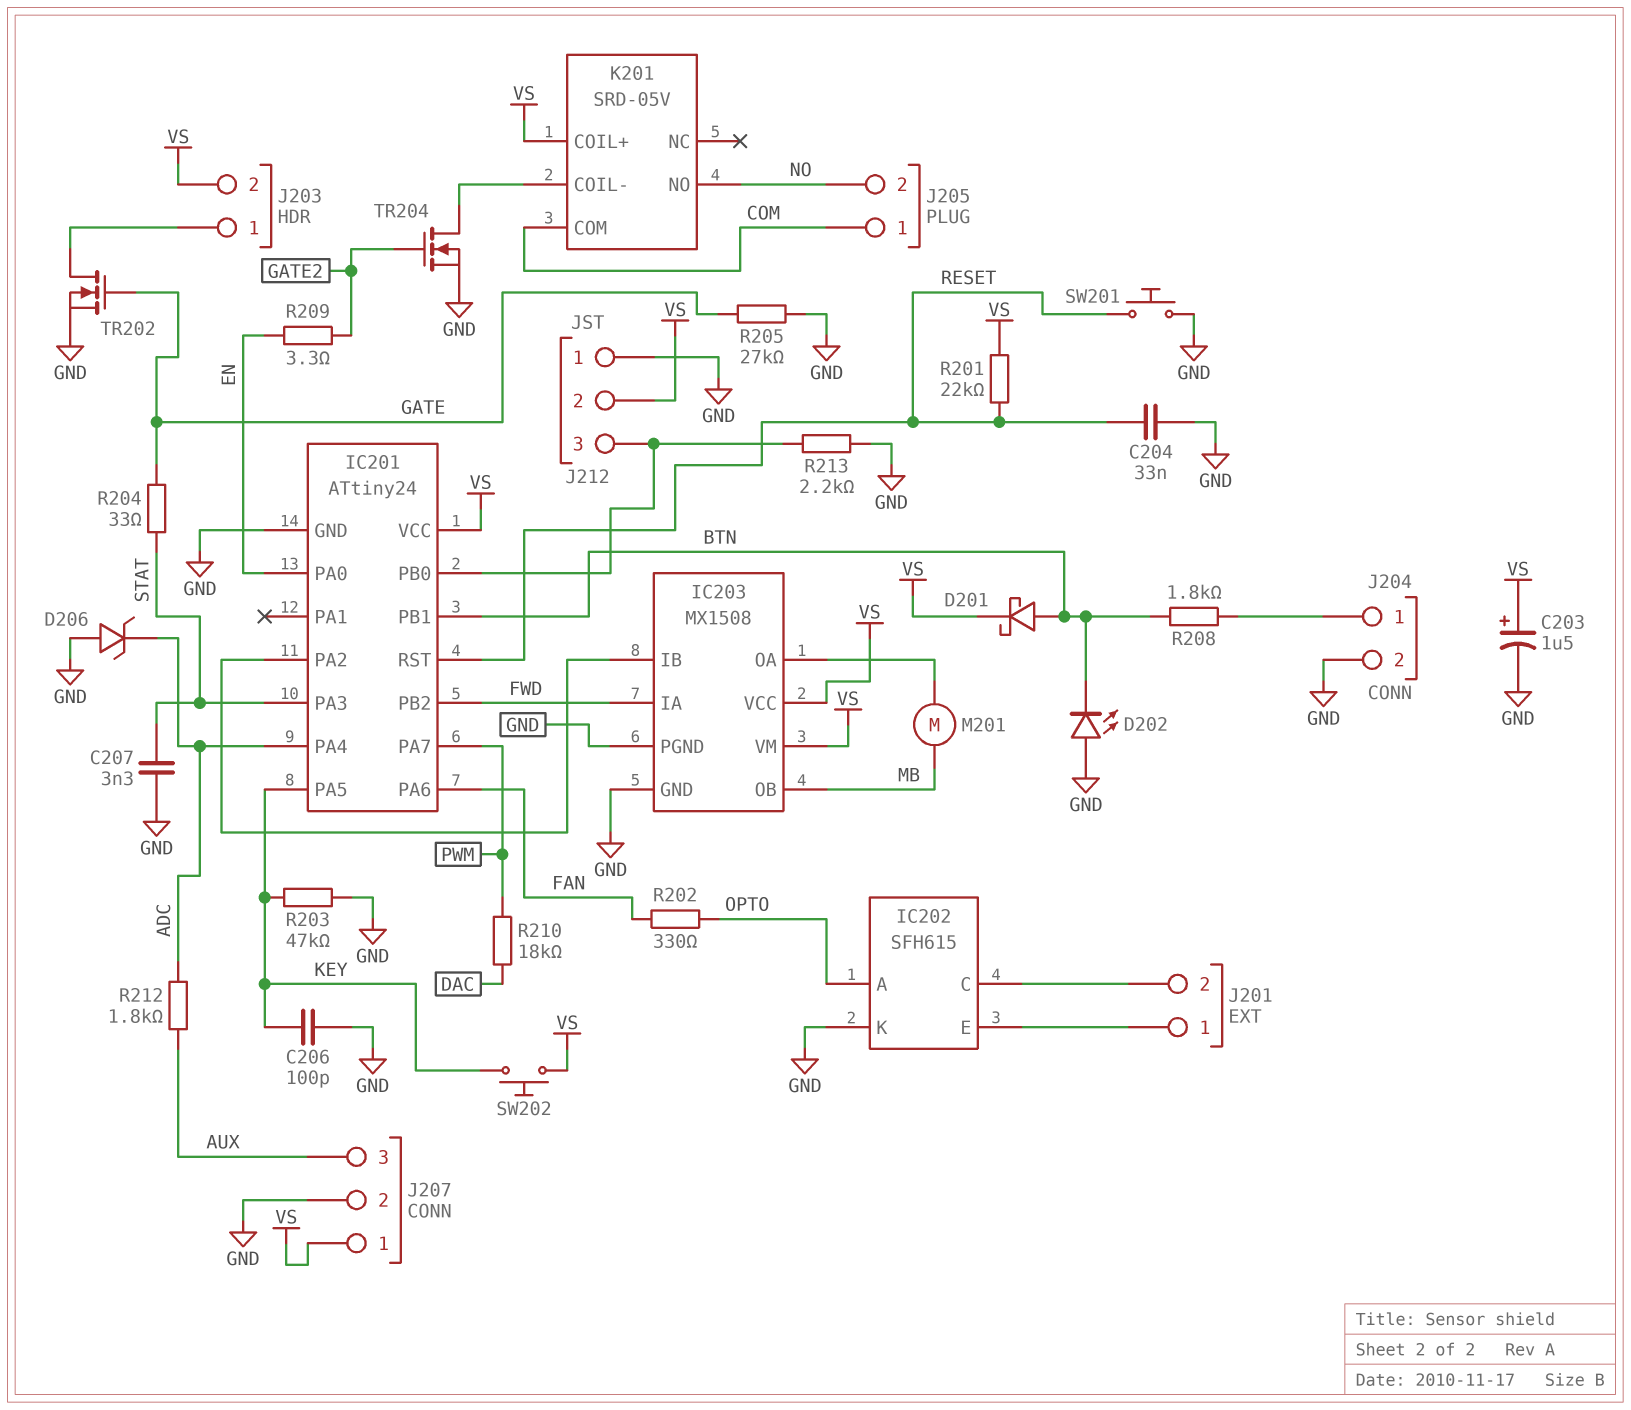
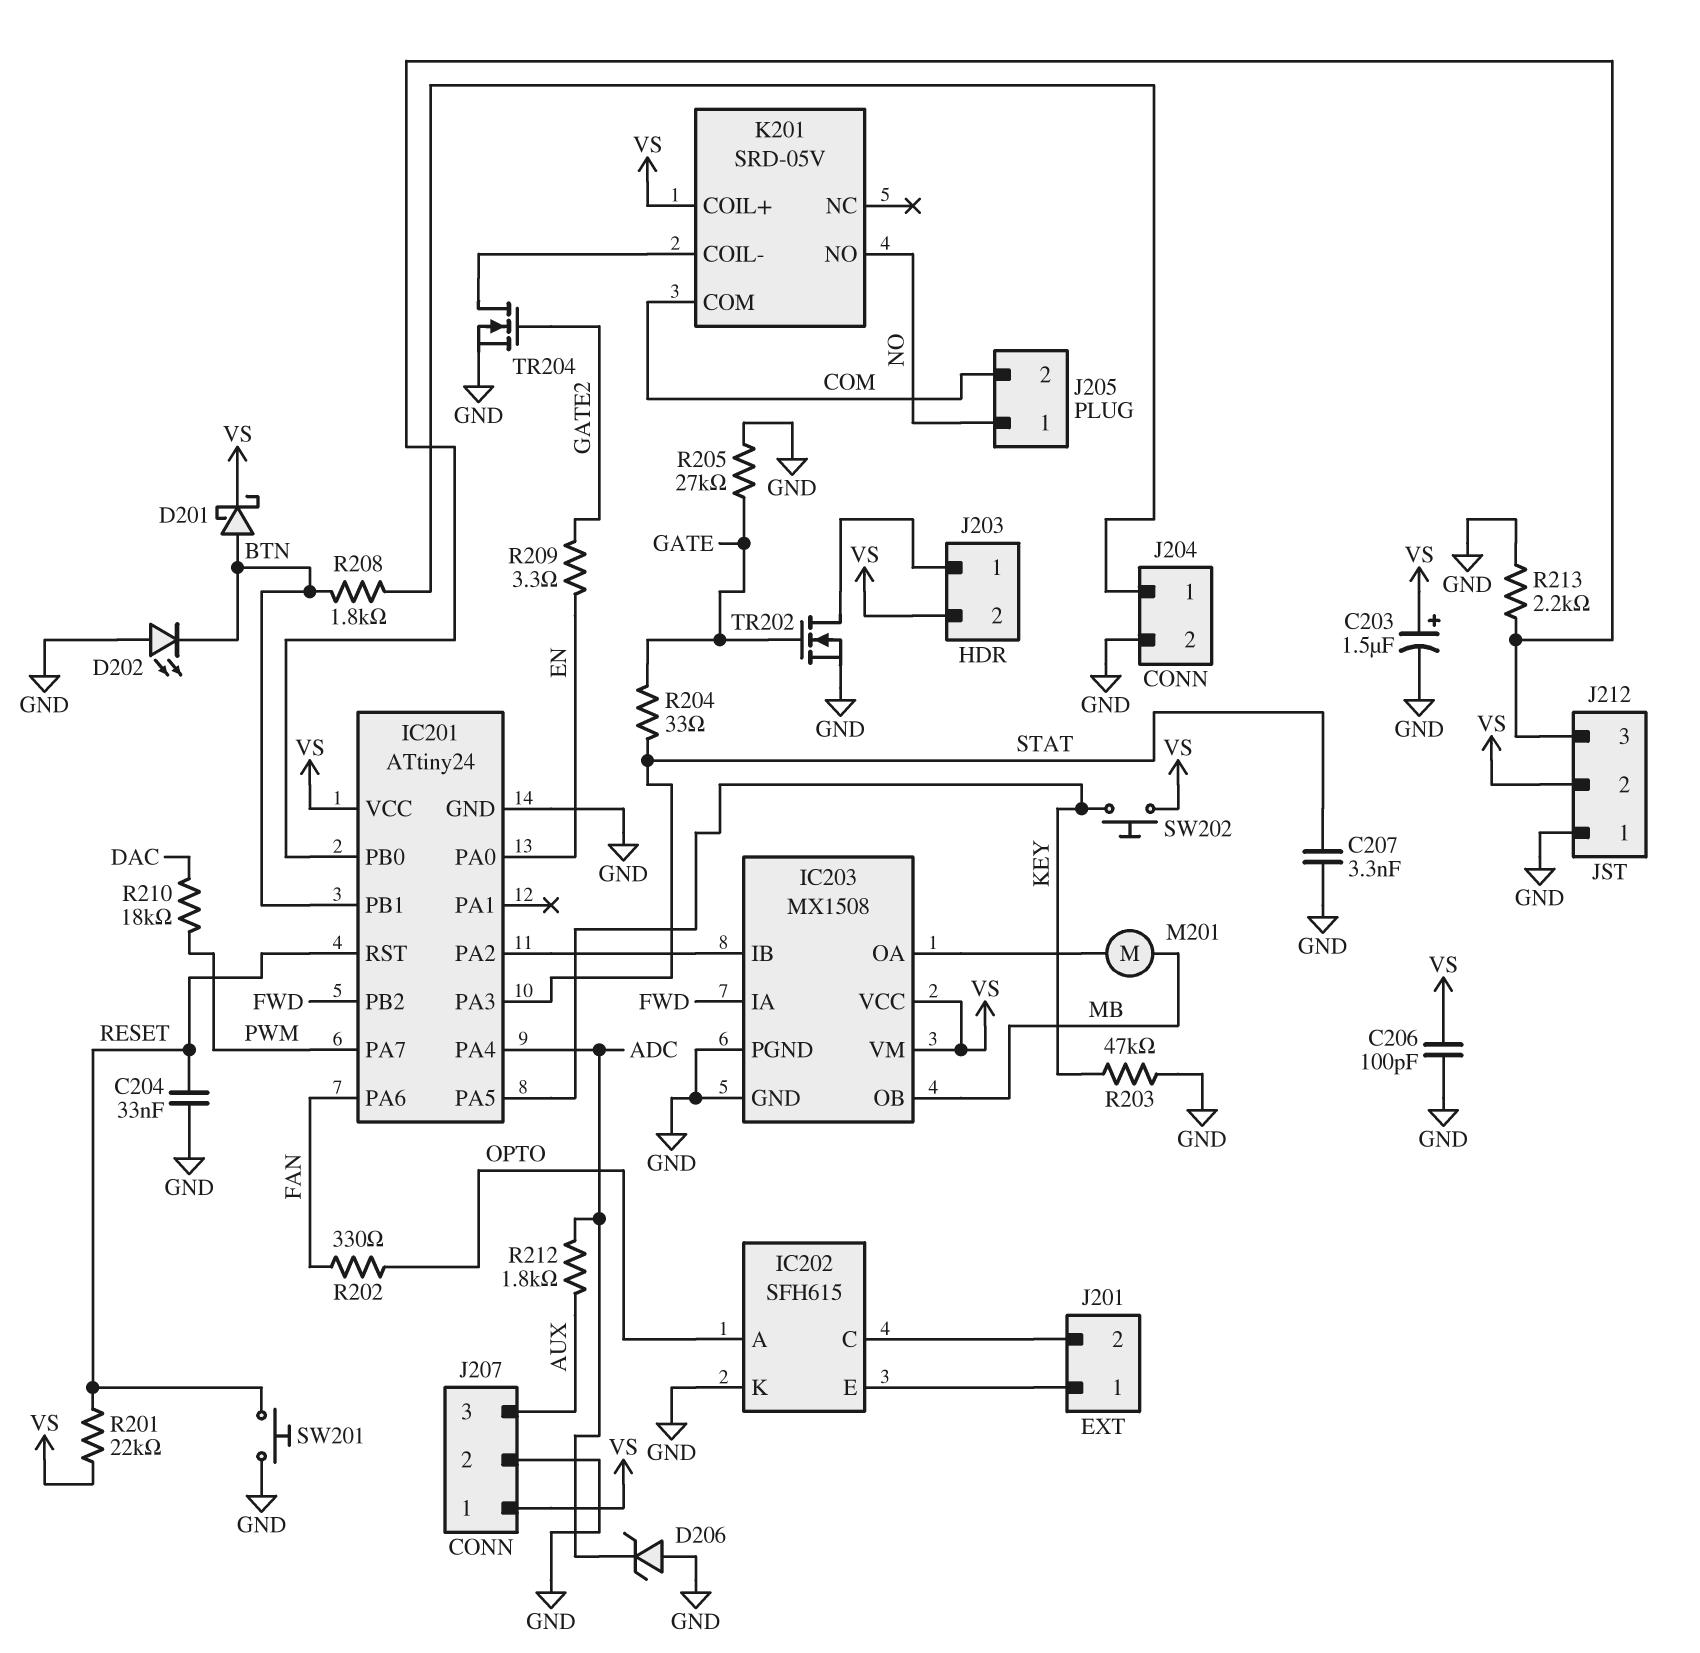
C206: 100pF (GND, KEY) -> 100pF (GND, VS)
J205 pin 1: COM -> NO
J205 pin 2: NO -> COM

